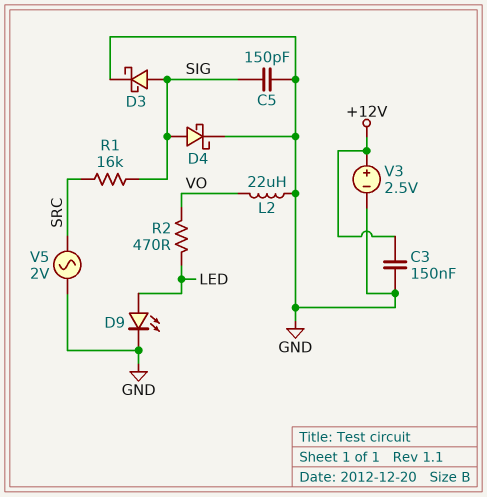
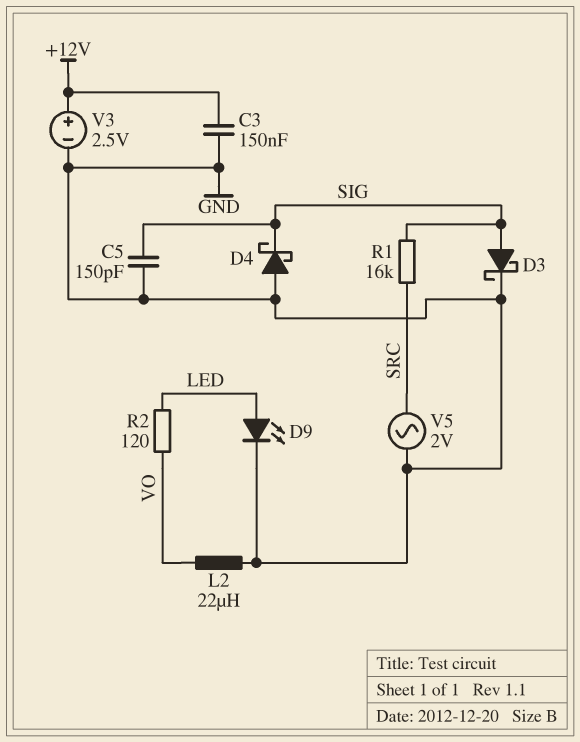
D4: schottky (A SIG, K GND) -> schottky (A GND, K SIG)
R2: 470 (LED, VO) -> 120 (LED, VO)

